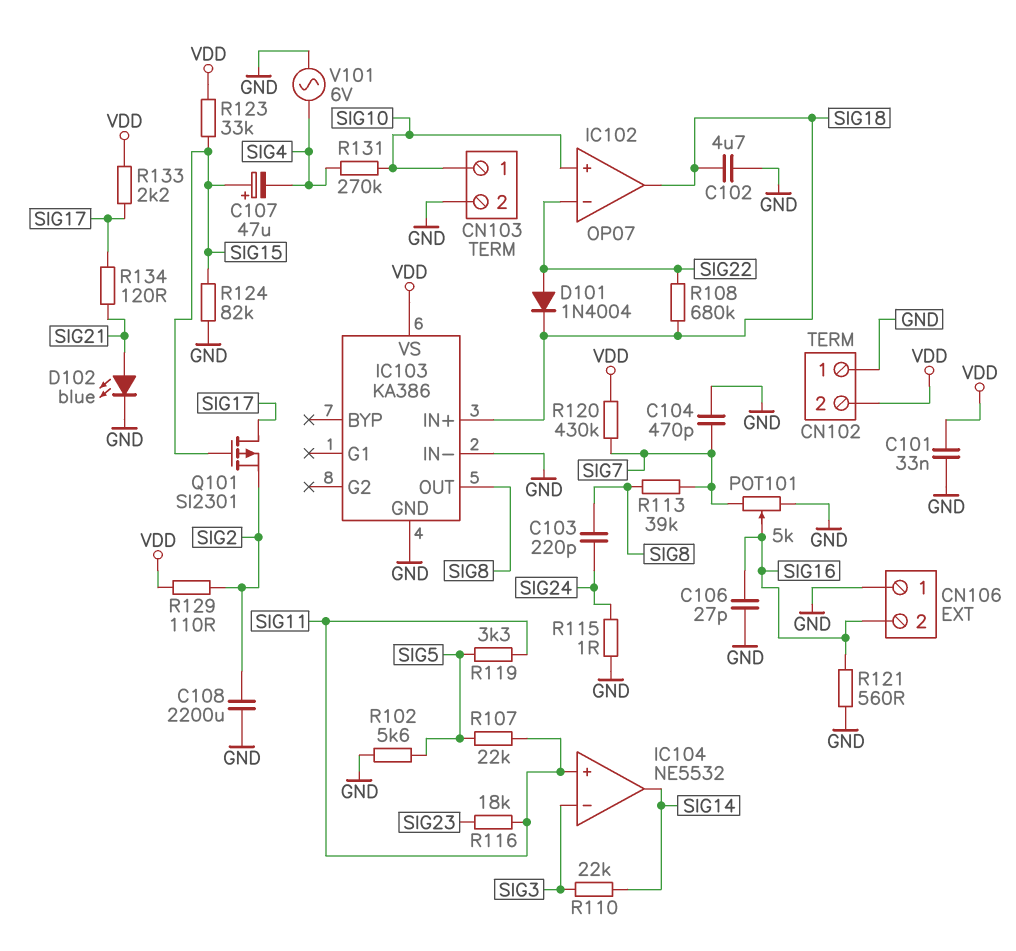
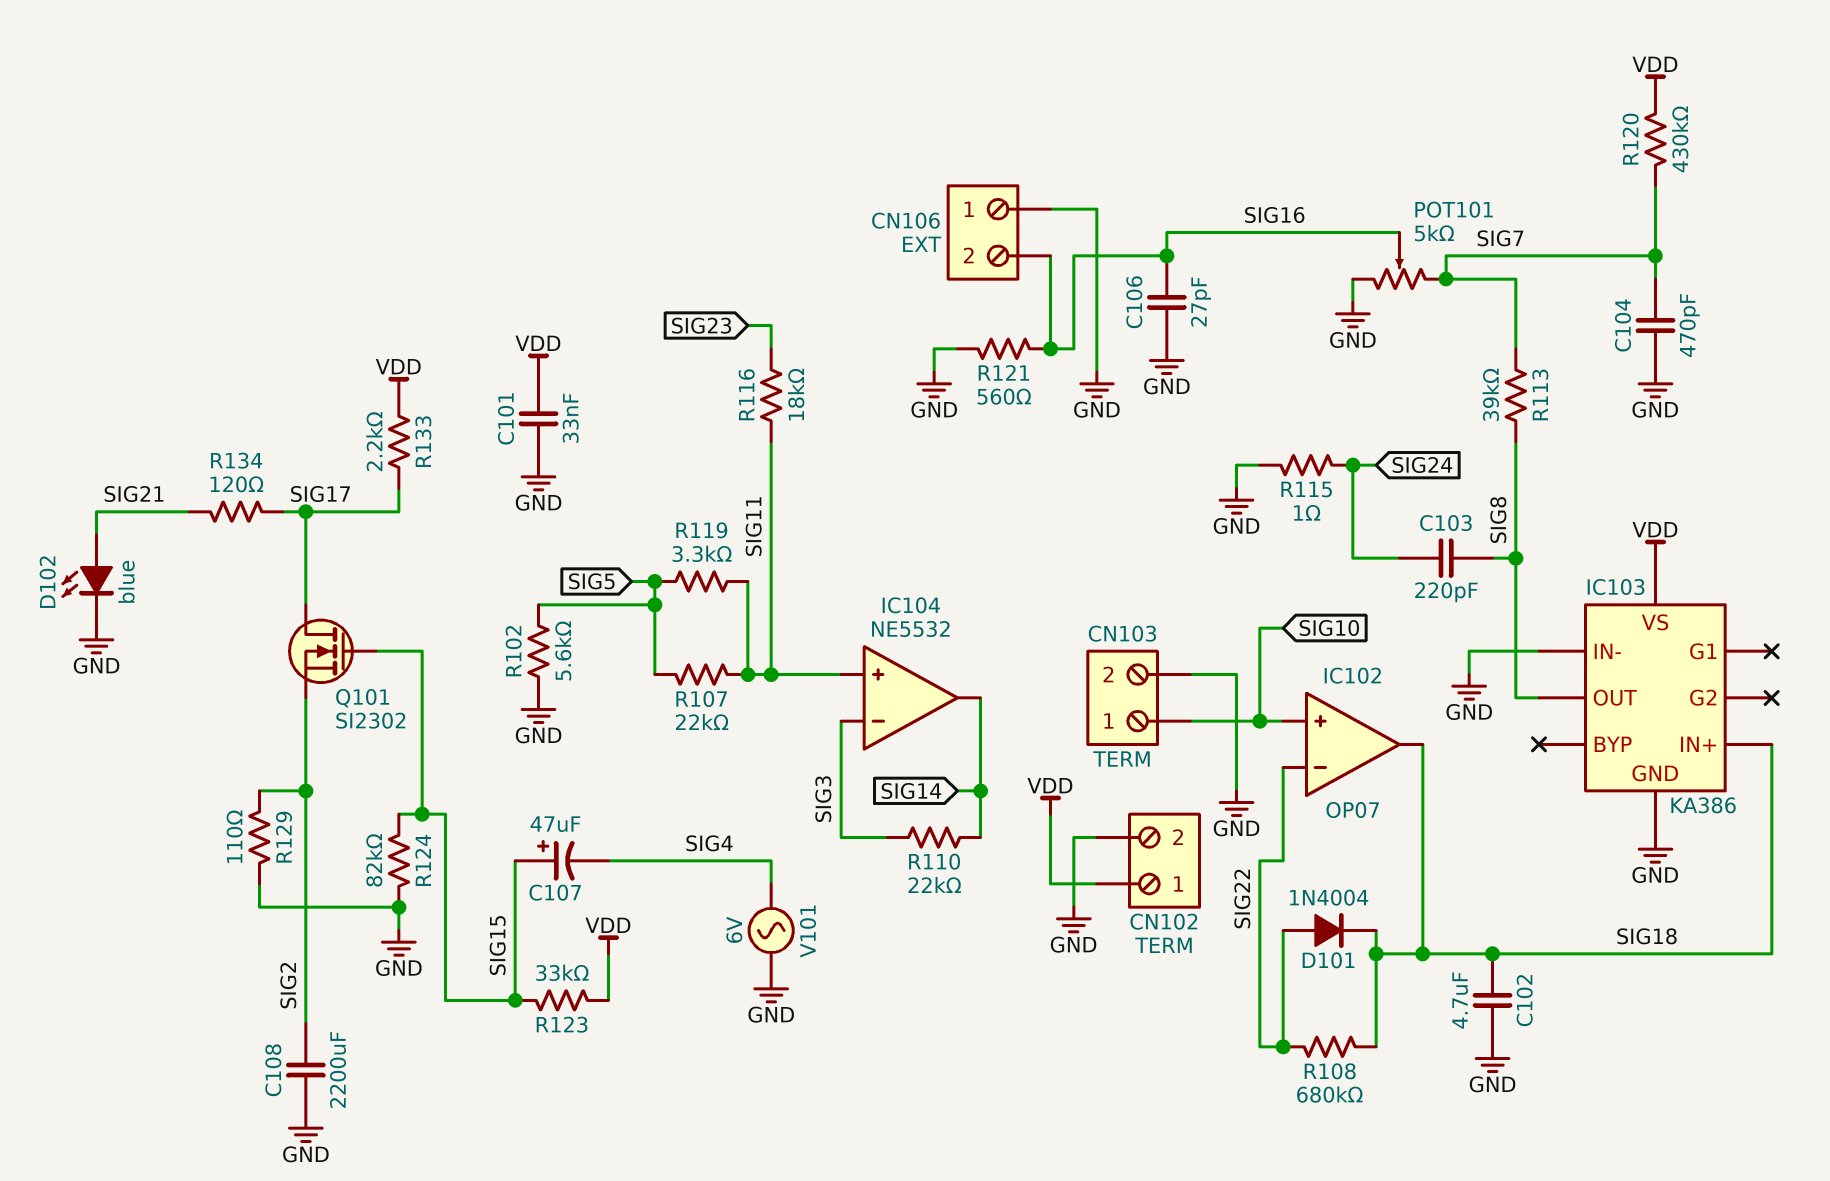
CN102 pin 1: GND -> VDD
CN102 pin 2: VDD -> GND
Q101: PMOS SI2301 (G SIG15, D SIG17, S SIG2) -> NMOS SI2302 (G SIG15, D SIG17, S SIG2)
R129: 110 (SIG2, VDD) -> 110 (GND, SIG2)
R131: 270k (SIG4, SIG10) -> none

